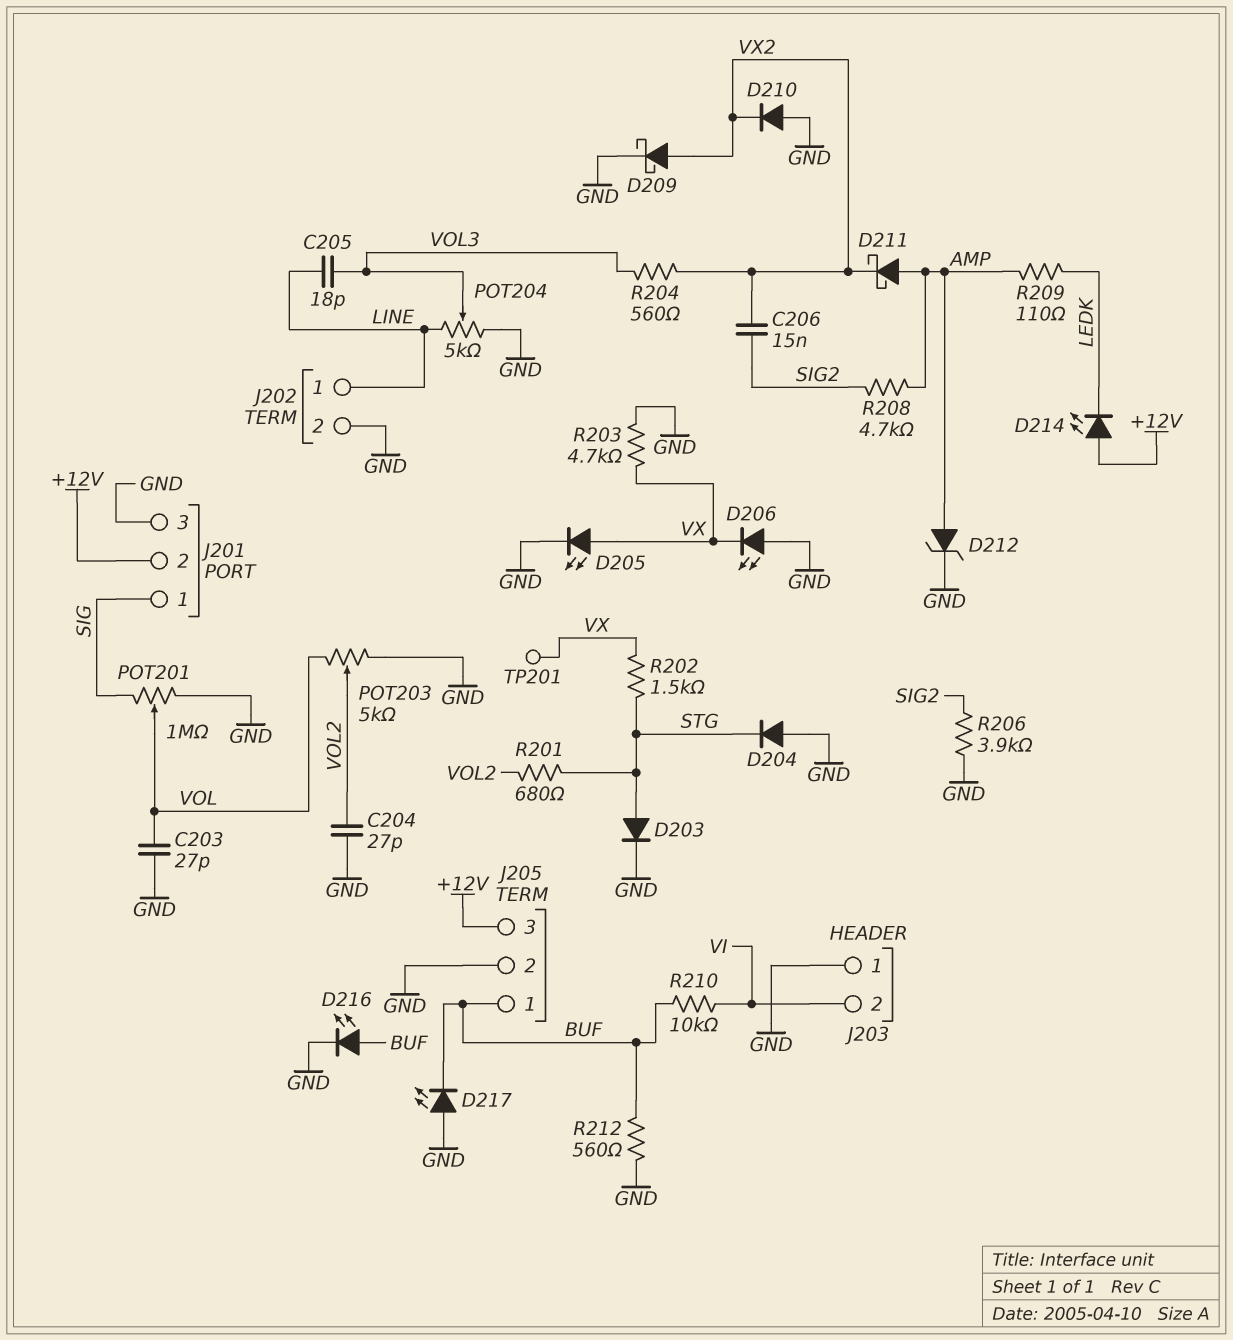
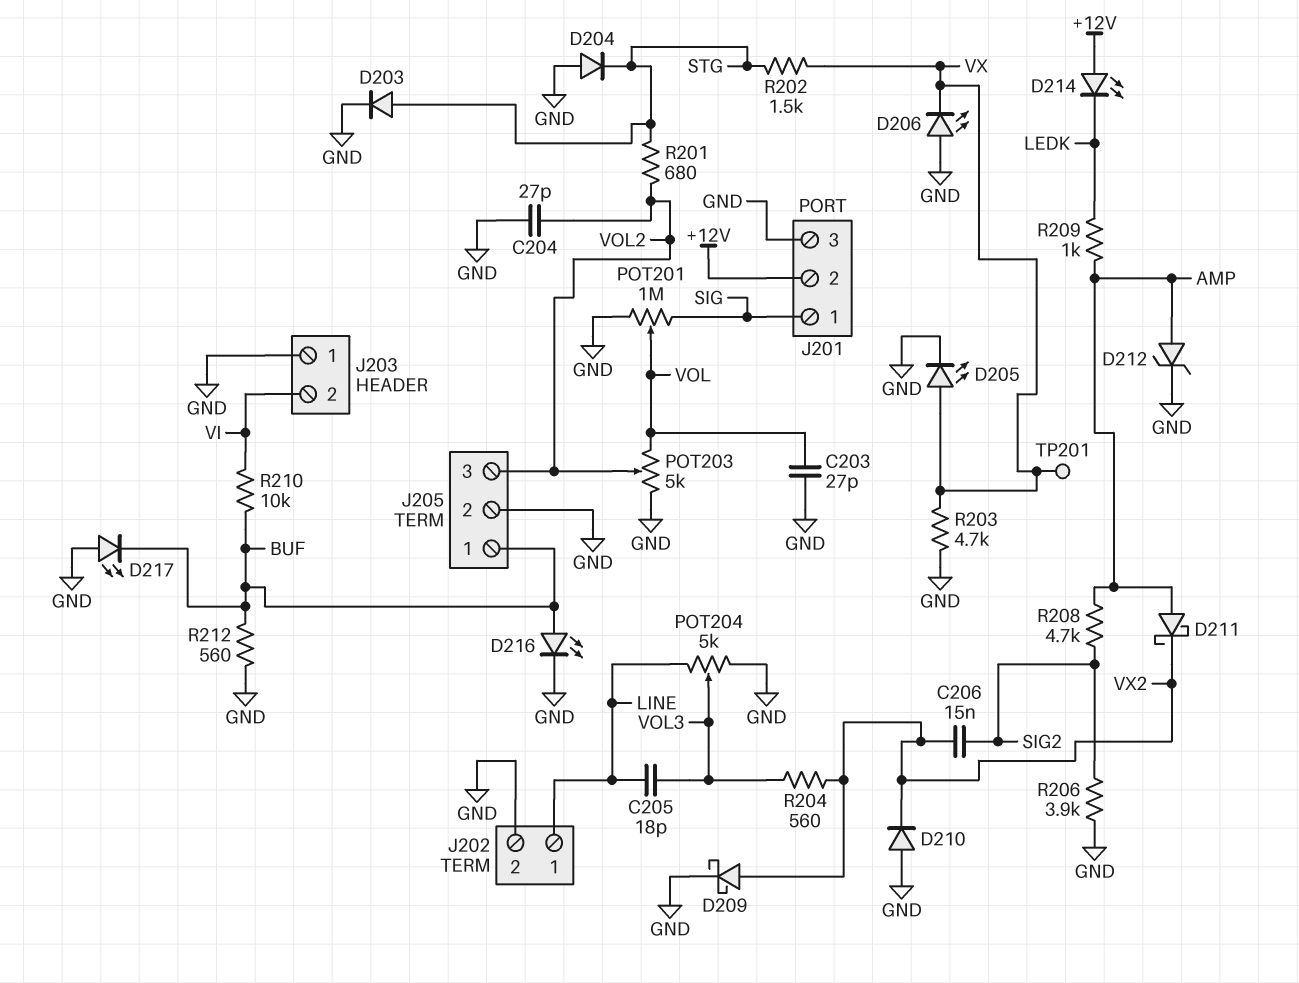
J205 pin 3: +12V -> VOL2
R209: 110 (AMP, LEDK) -> 1k (AMP, LEDK)

